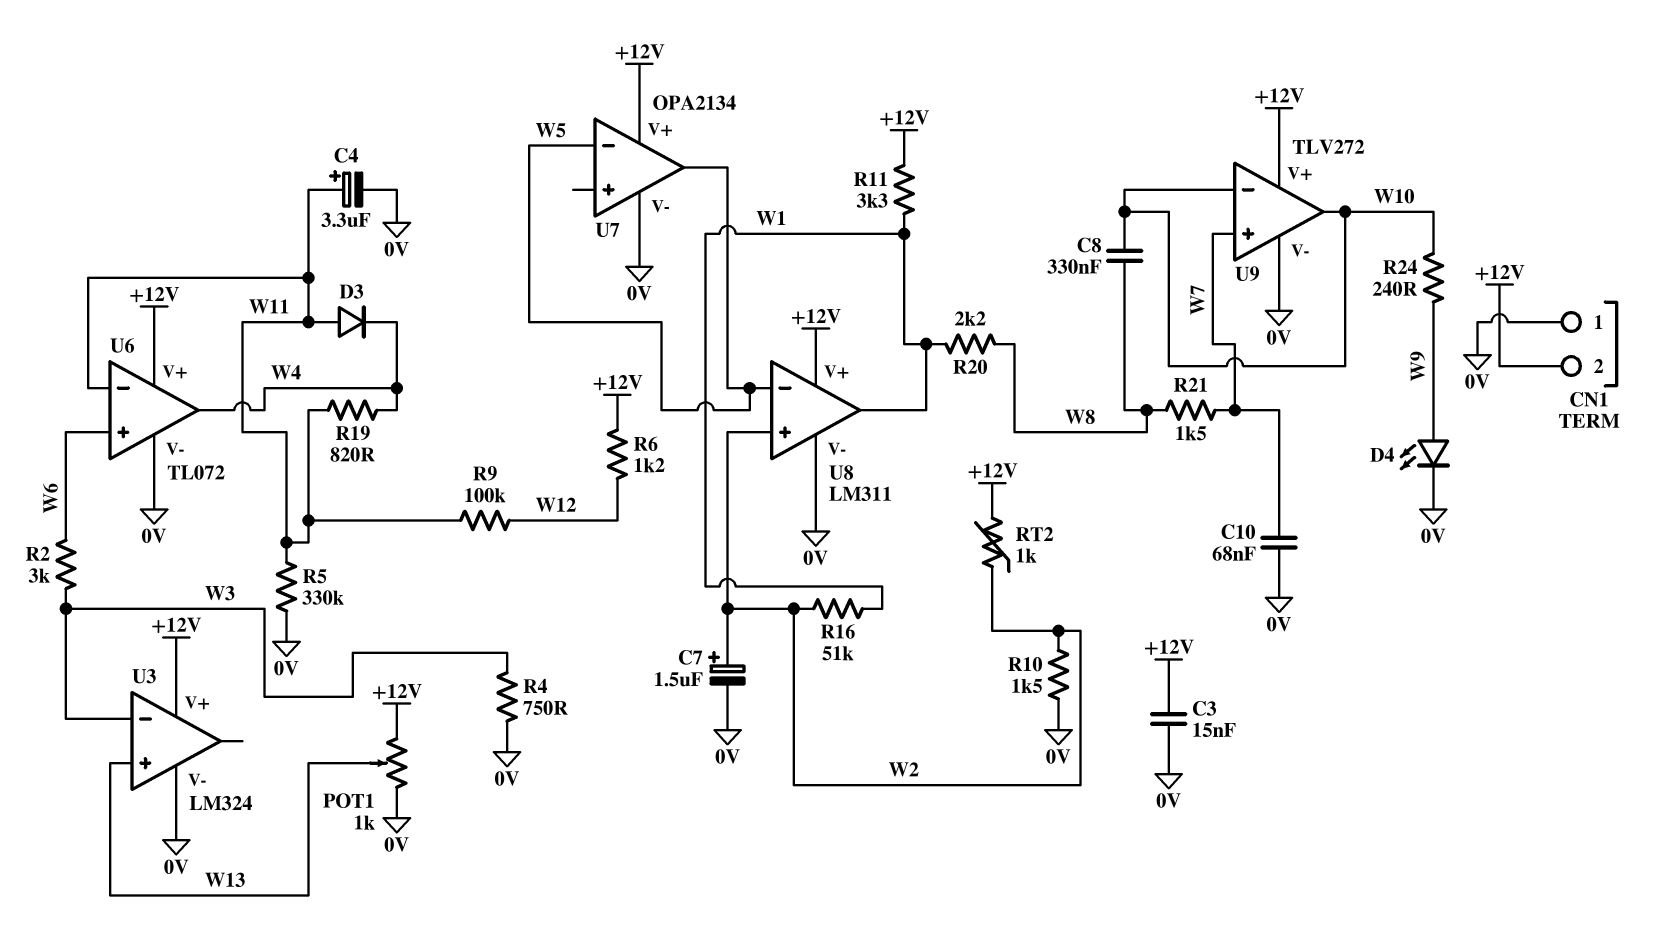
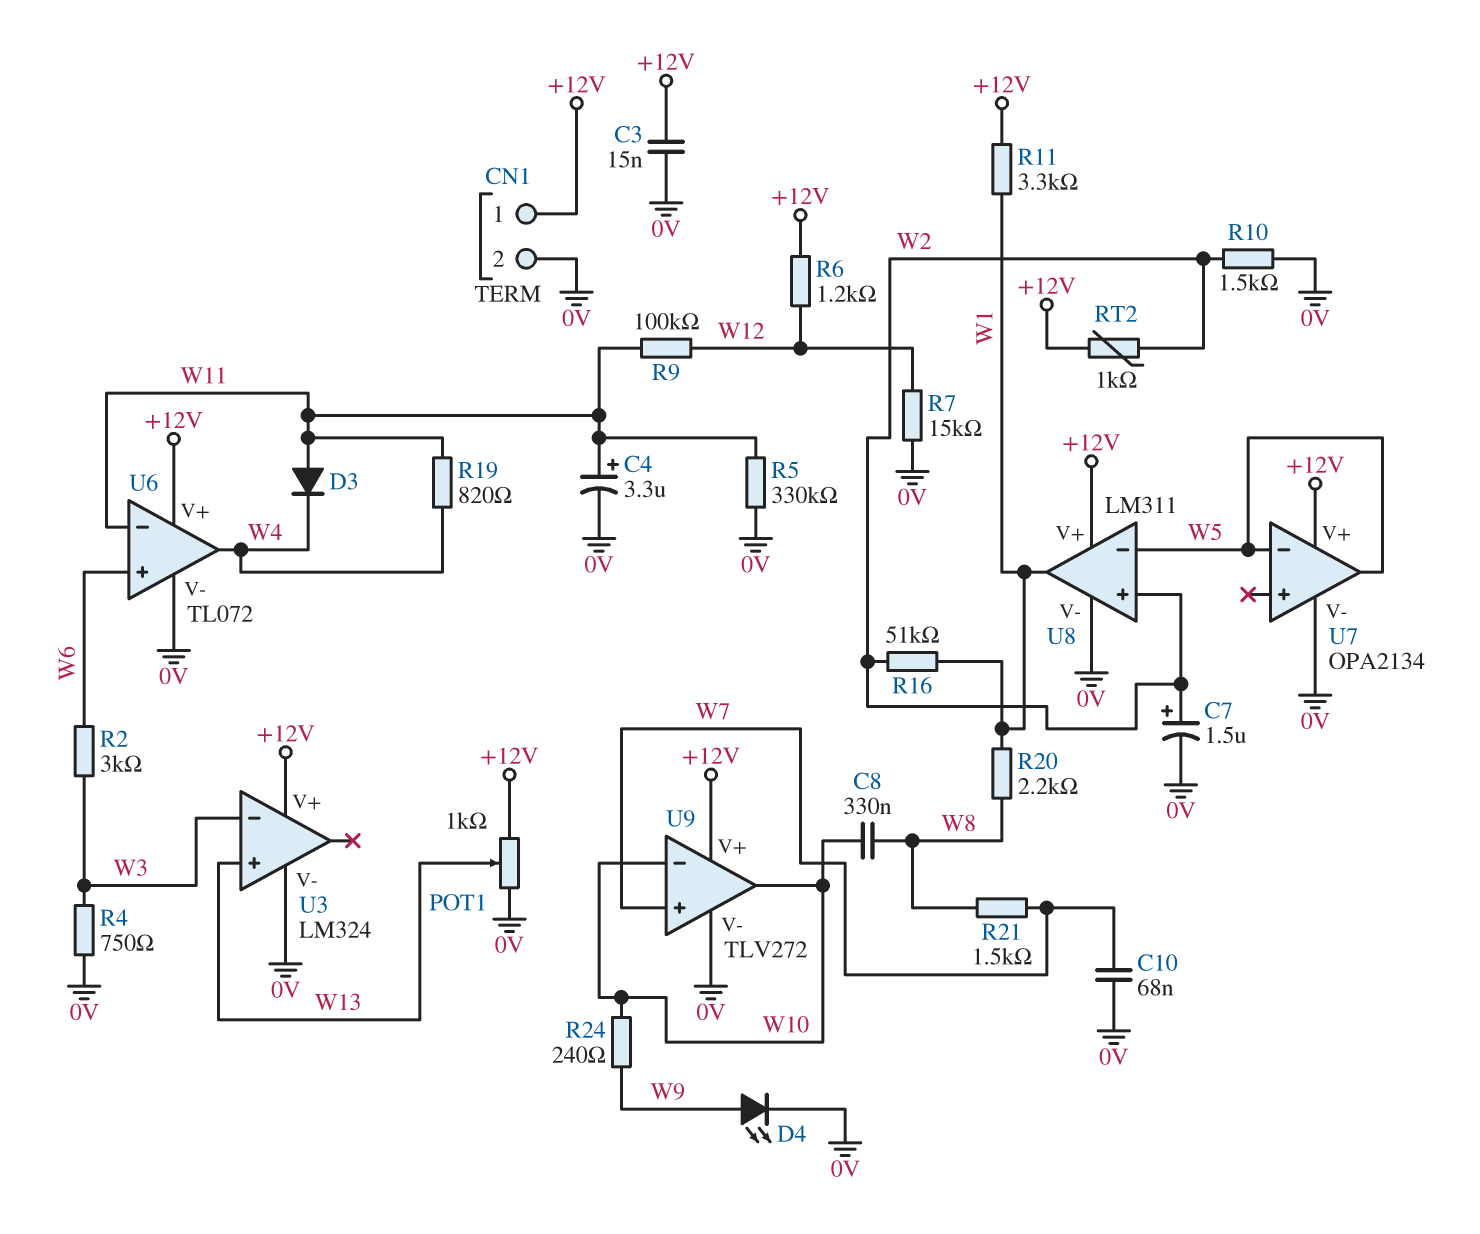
CN1 pin 1: 0V -> +12V
CN1 pin 2: +12V -> 0V
R7: none -> 15k (0V, W12)

